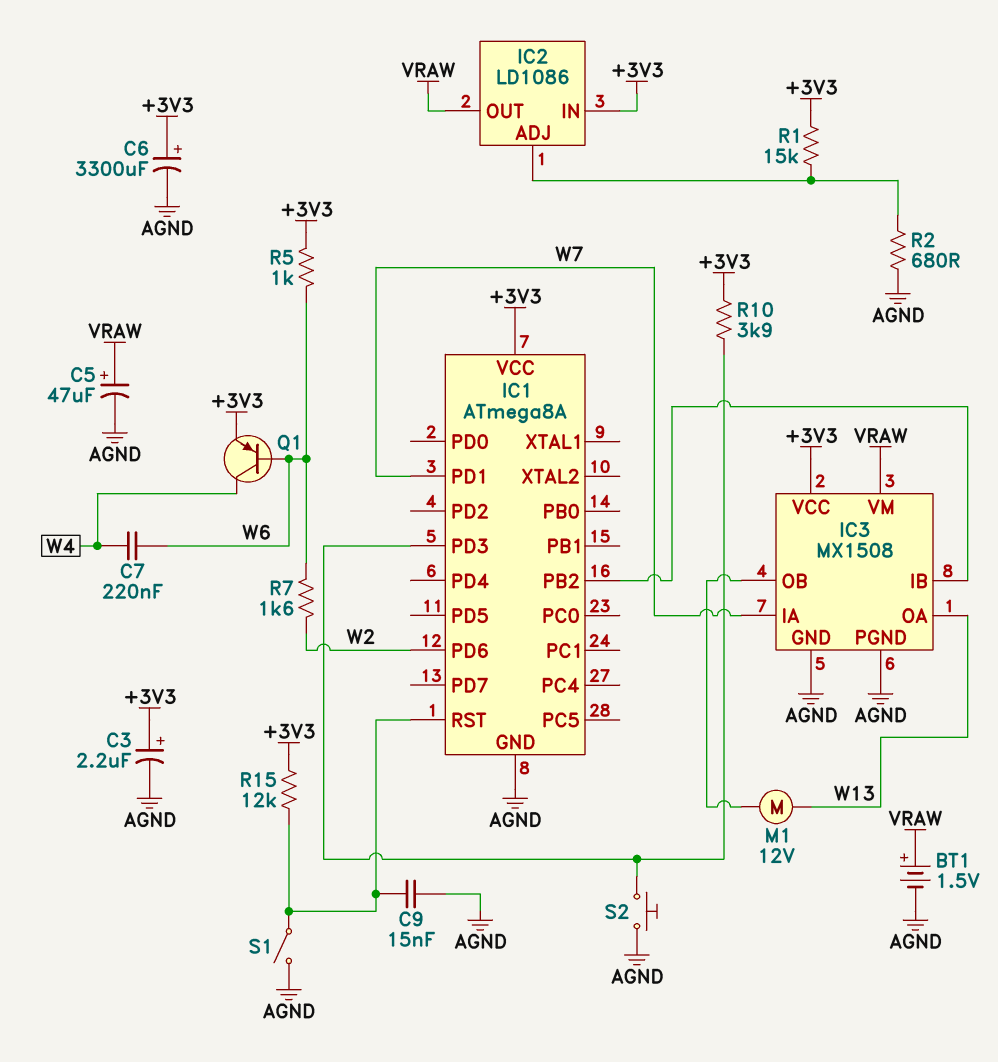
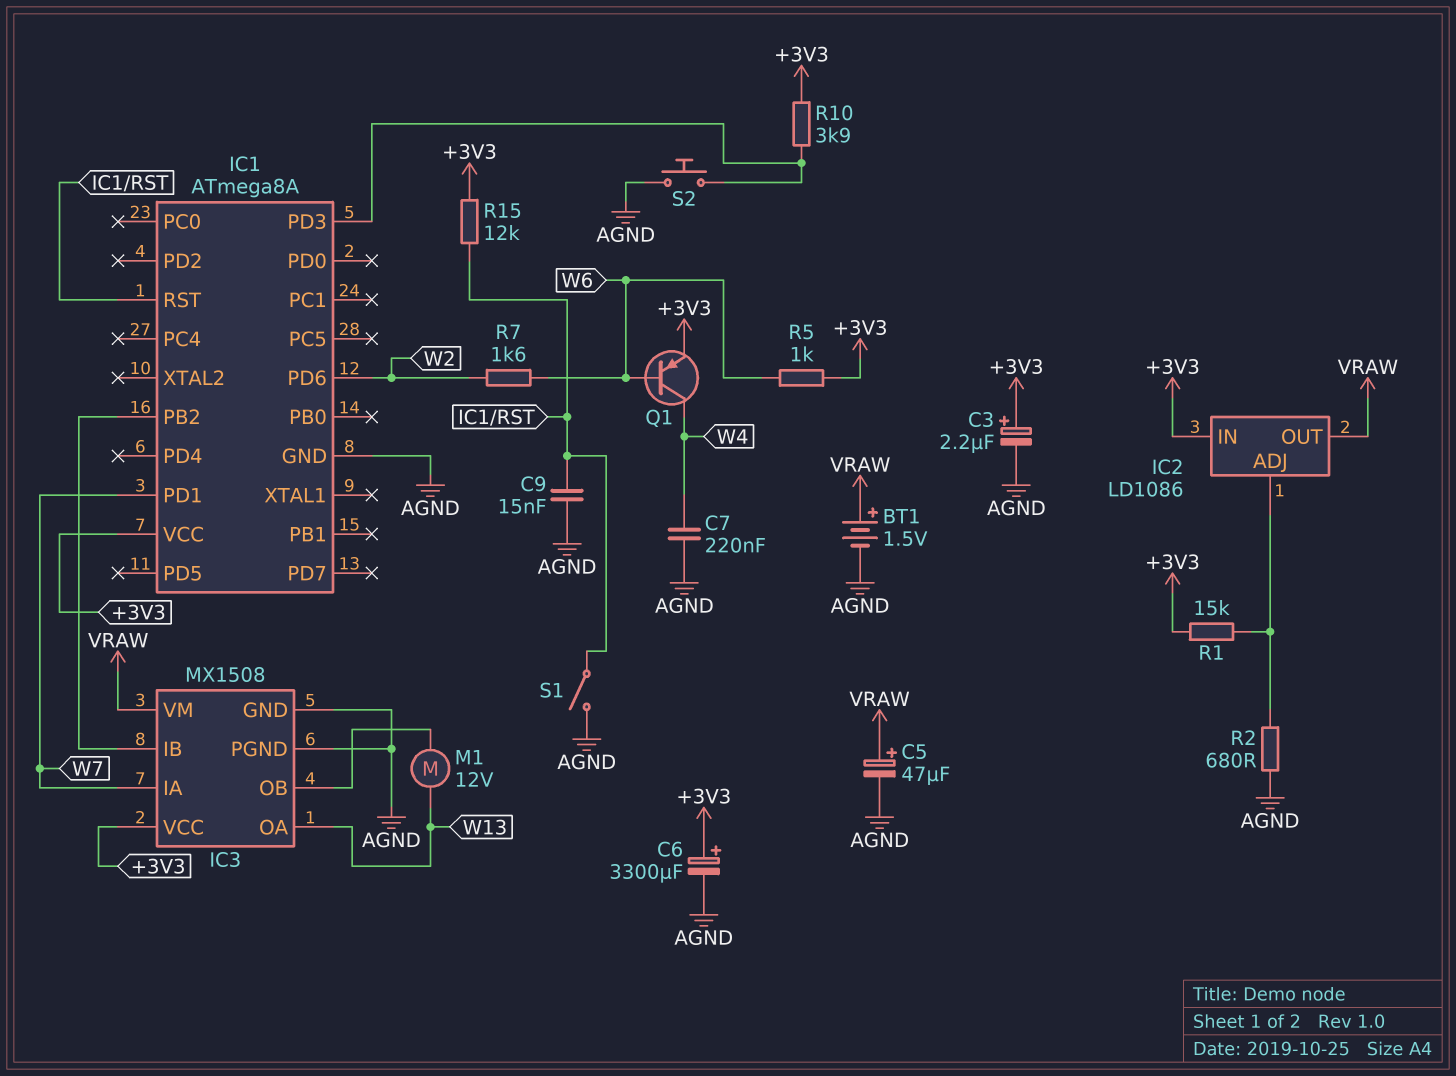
C7: 220nF (W4, W6) -> 220nF (AGND, W4)

